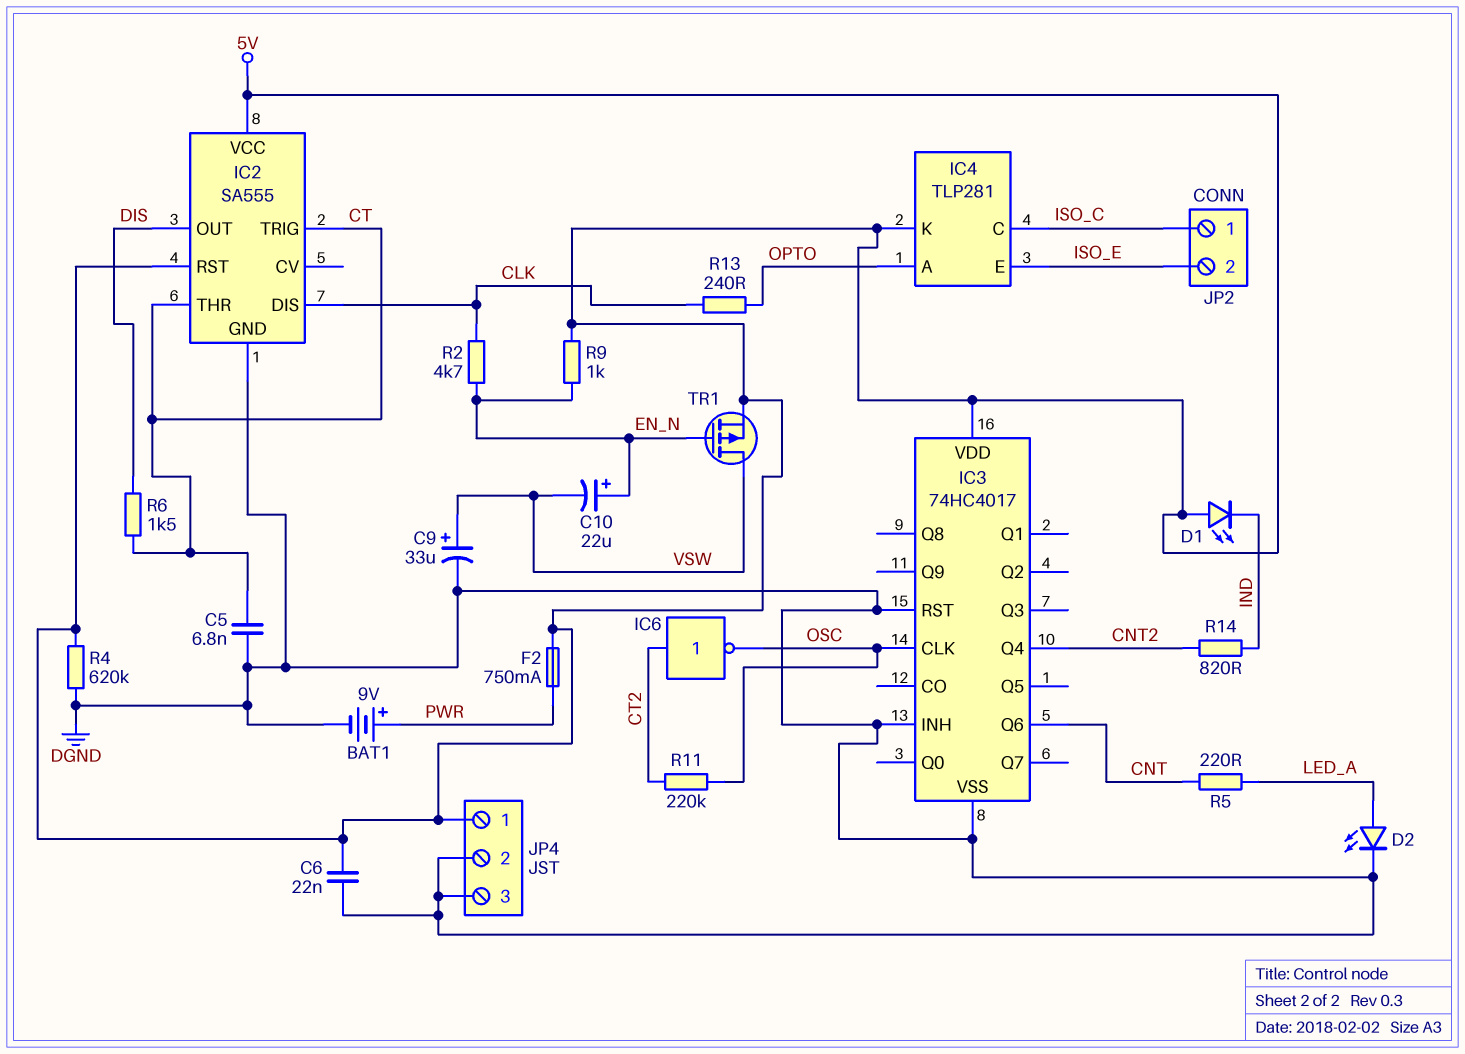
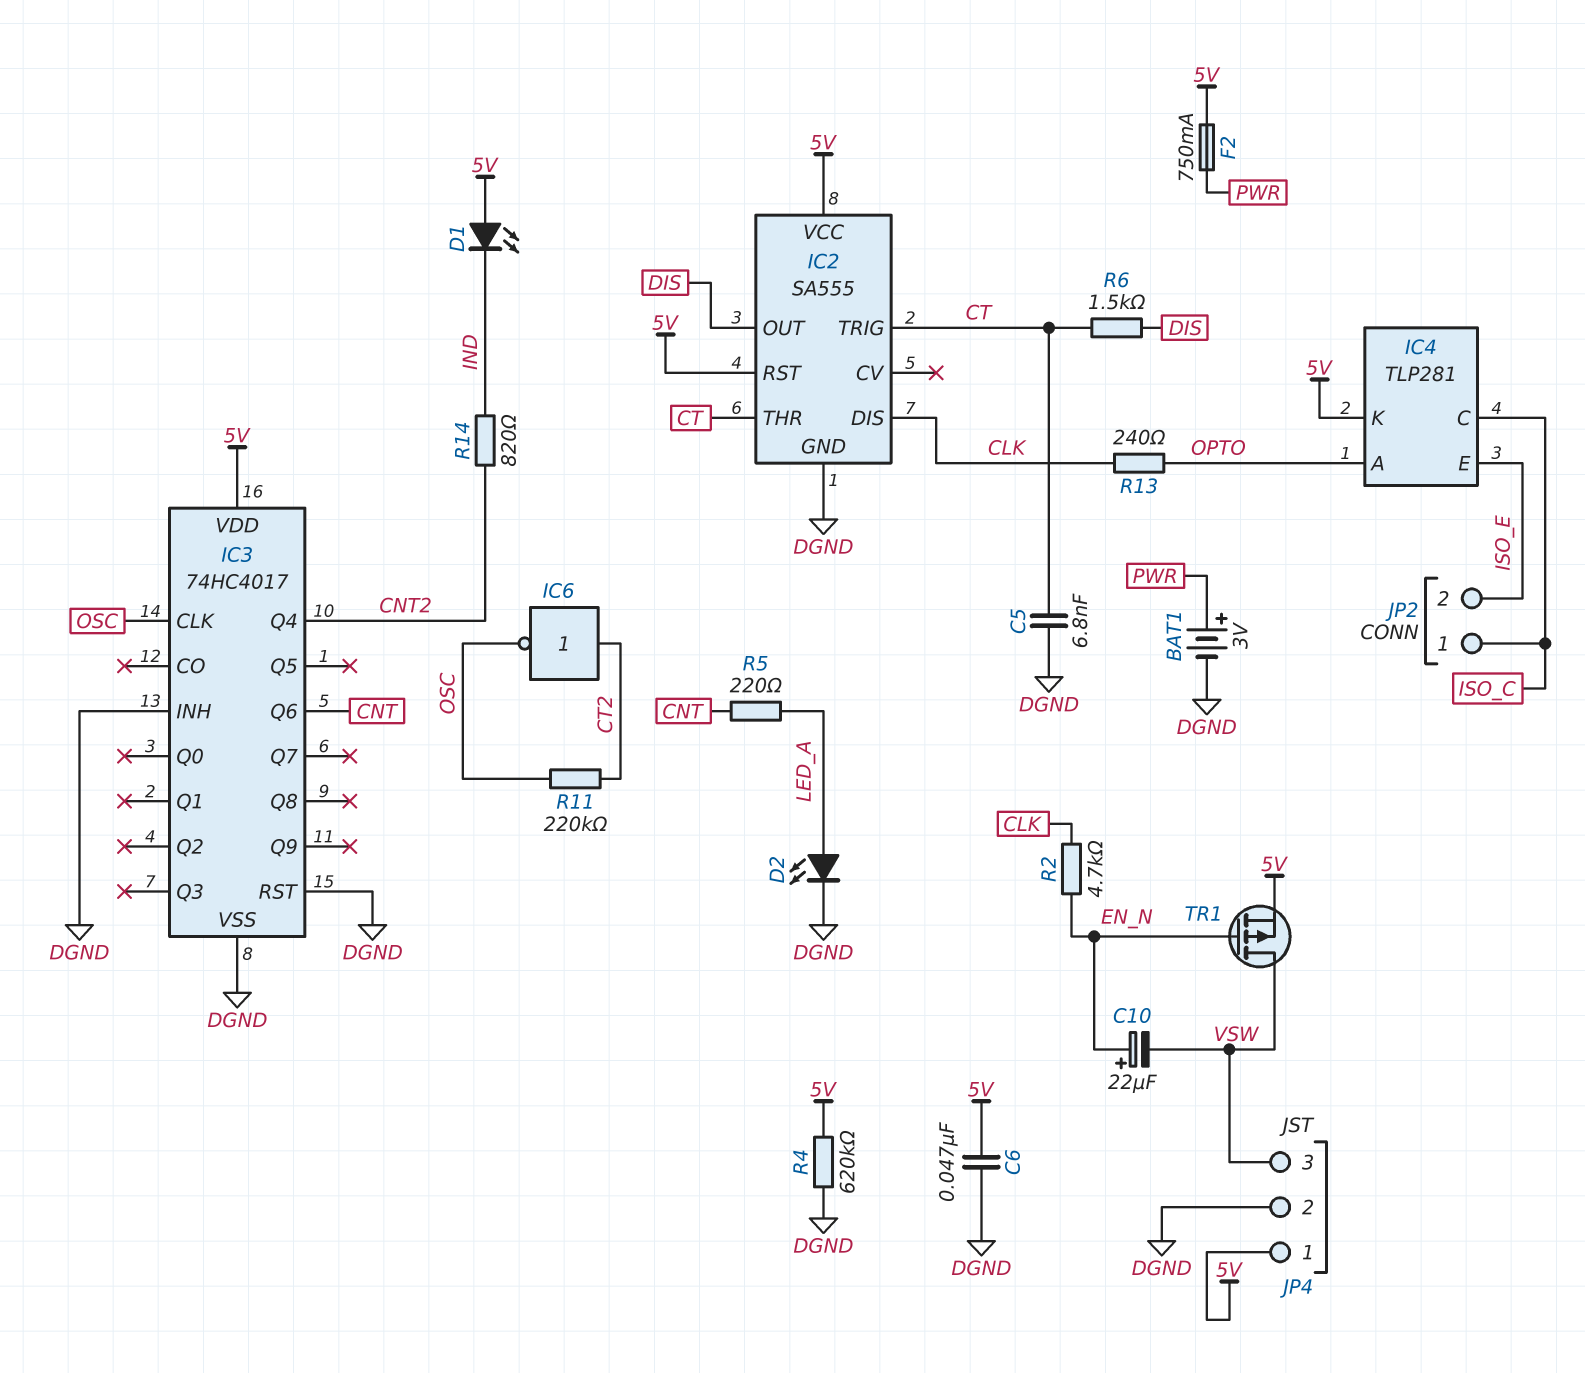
BAT1: 9V (plus PWR, minus DGND) -> 3V (plus PWR, minus DGND)
C6: 22nF (5V, DGND) -> 47nF (5V, DGND)
C9: 33uF (plus VSW, minus DGND) -> none
JP4 pin 3: DGND -> VSW
R9: 1k (5V, EN_N) -> none

